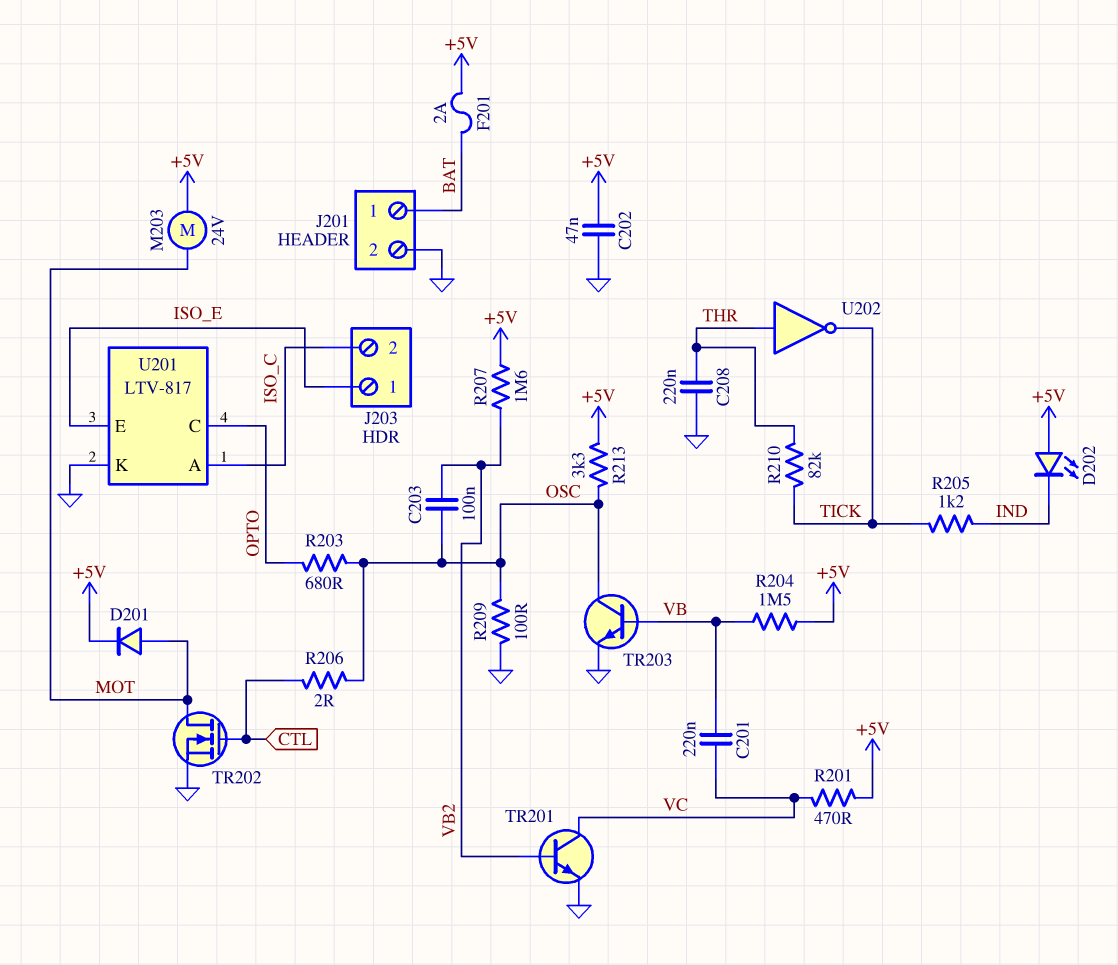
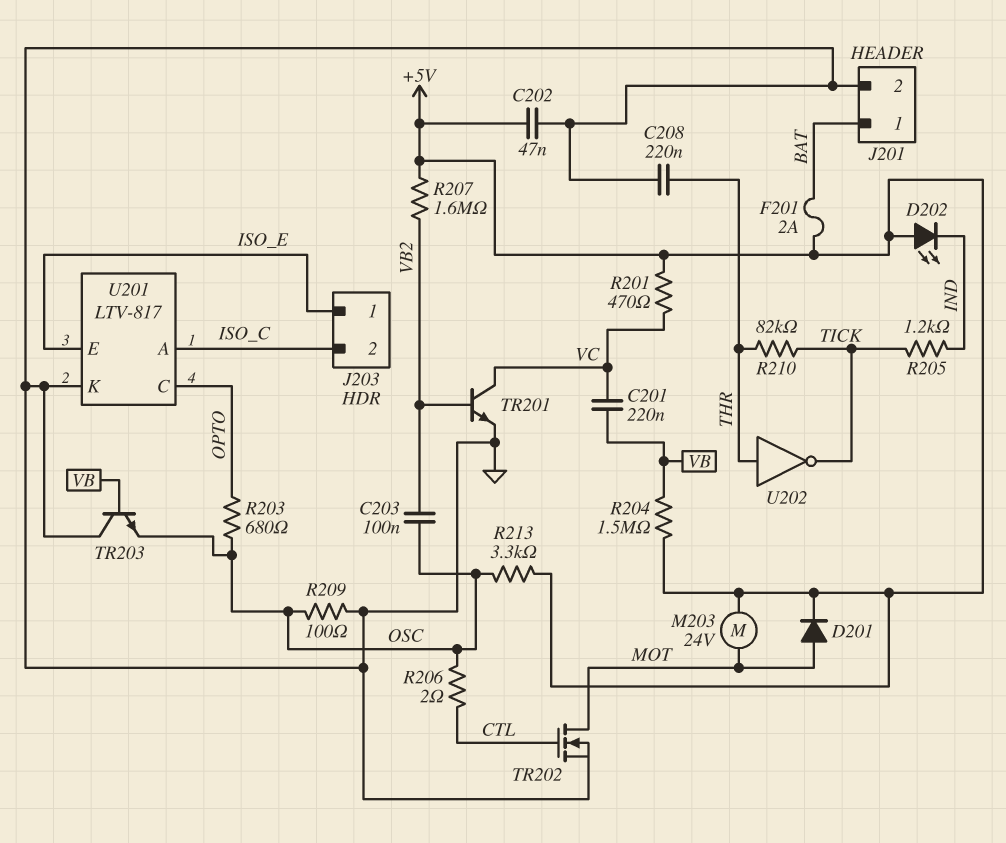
TR203: NPN (B VB, C OSC, E GND) -> NPN (B VB, C GND, E OSC)

